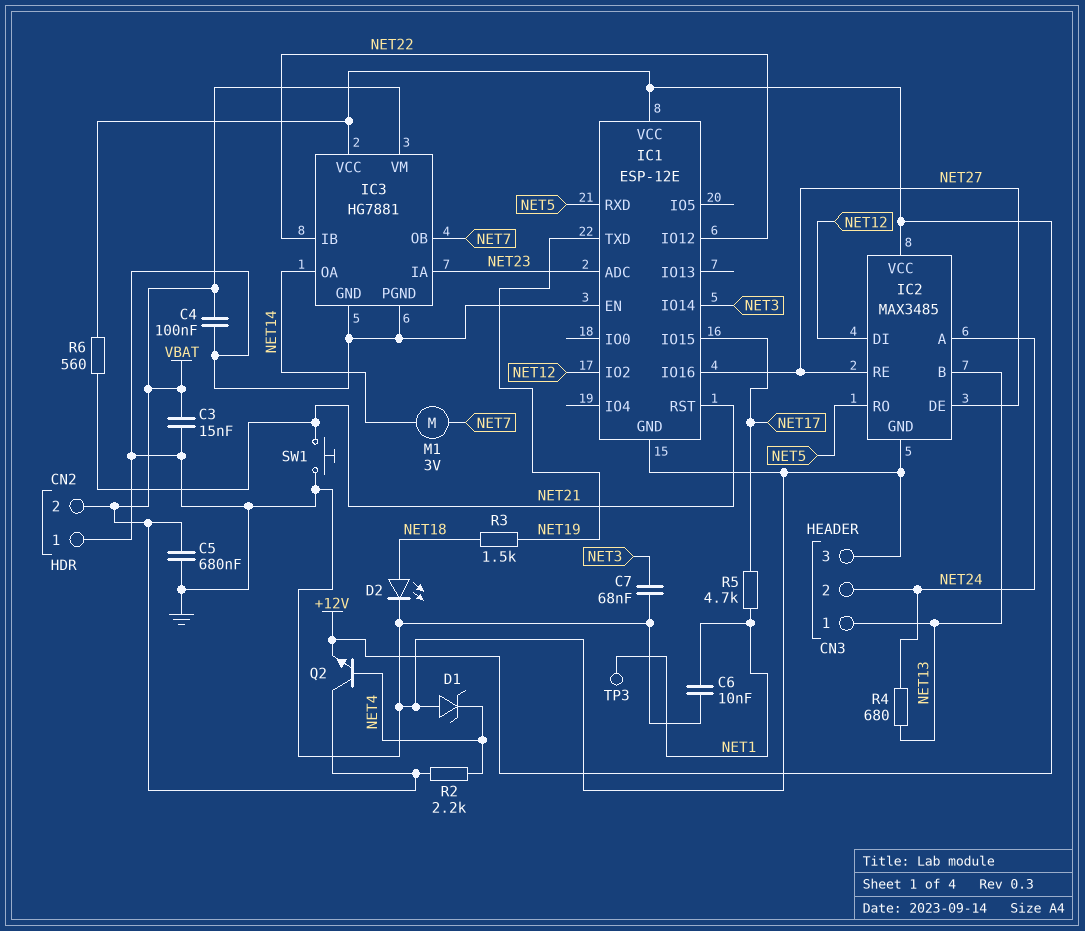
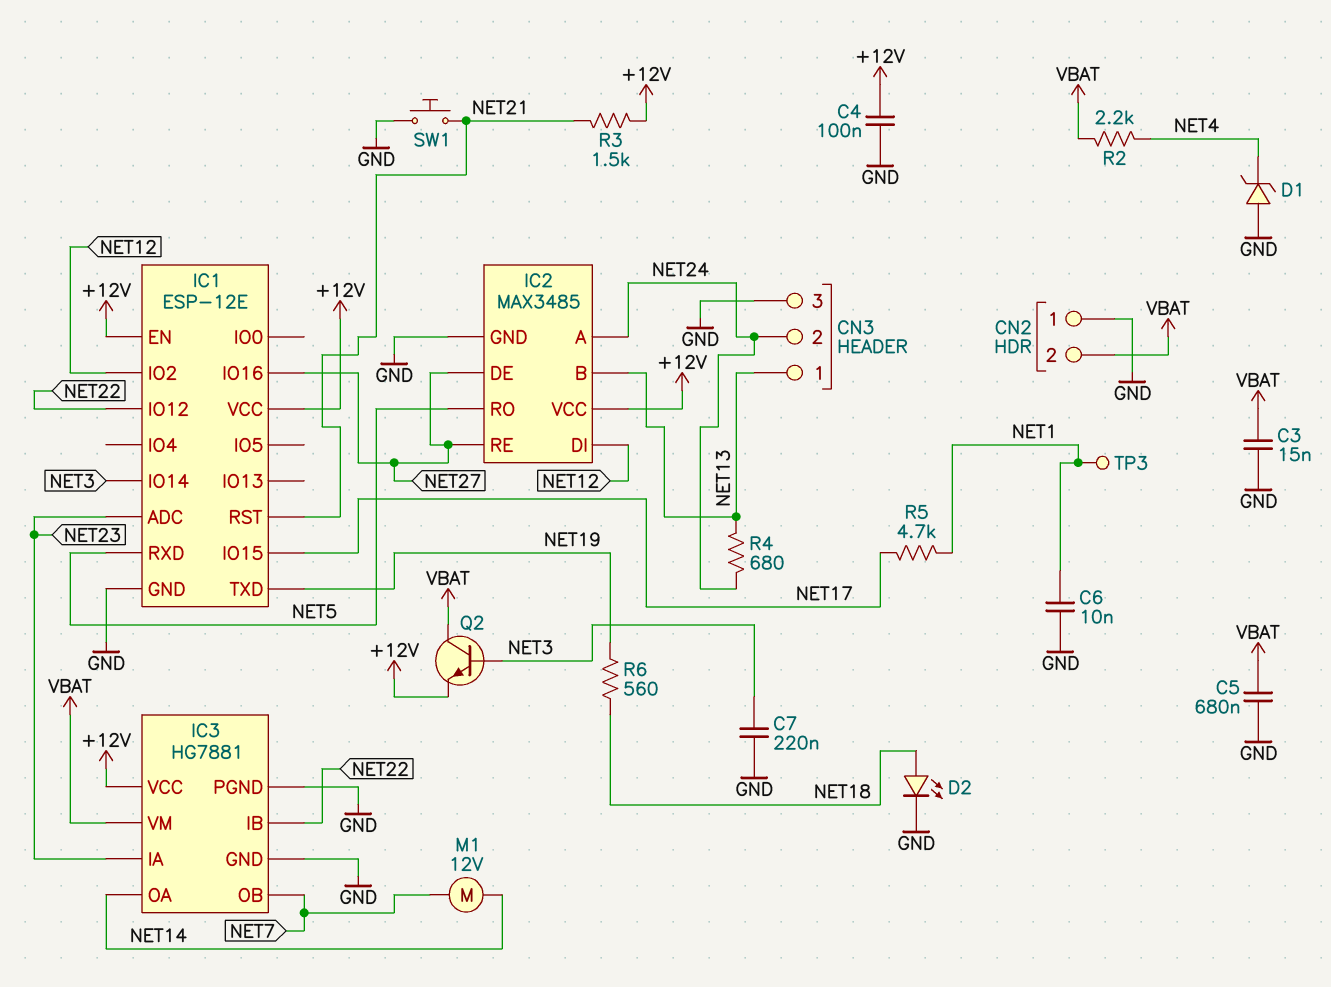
C4: 100nF (GND, VBAT) -> 100nF (+12V, GND)
C7: 68nF (GND, NET3) -> 220nF (GND, NET3)
IC1 pin EN: GND -> +12V
M1: motor 3V (NET7, NET14) -> motor 12V (NET7, NET14)
Q2: NPN (B NET4, C VBAT, E +12V) -> NPN (B NET3, C VBAT, E +12V)
R3: 1.5k (NET18, NET19) -> 1.5k (+12V, NET21)
R6: 560 (+12V, NET21) -> 560 (NET18, NET19)

